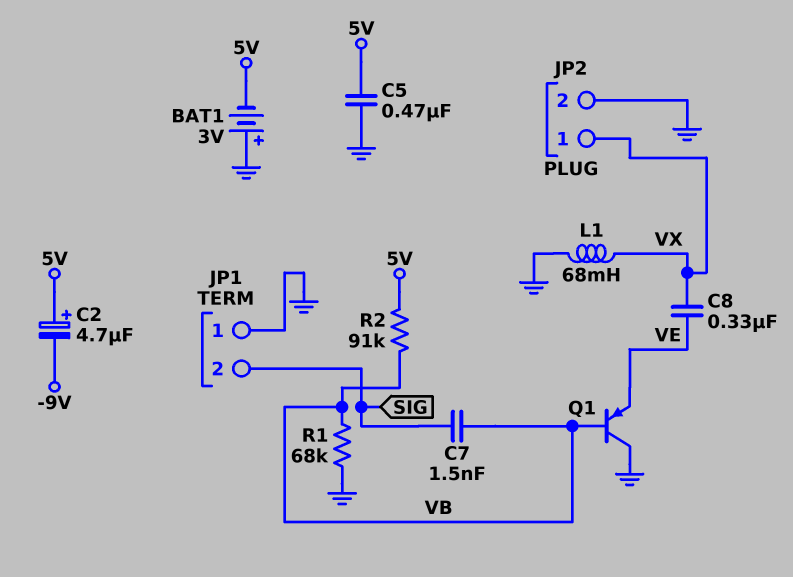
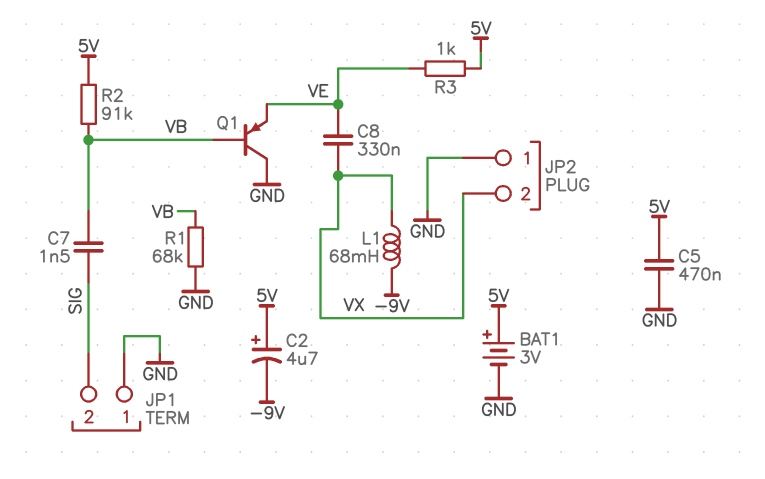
BAT1: 3V (plus GND, minus 5V) -> 3V (plus 5V, minus GND)
JP2 pin 1: VX -> GND
JP2 pin 2: GND -> VX
L1: 68mH (GND, VX) -> 68mH (-9V, VX)
R3: none -> 1k (5V, VE)

